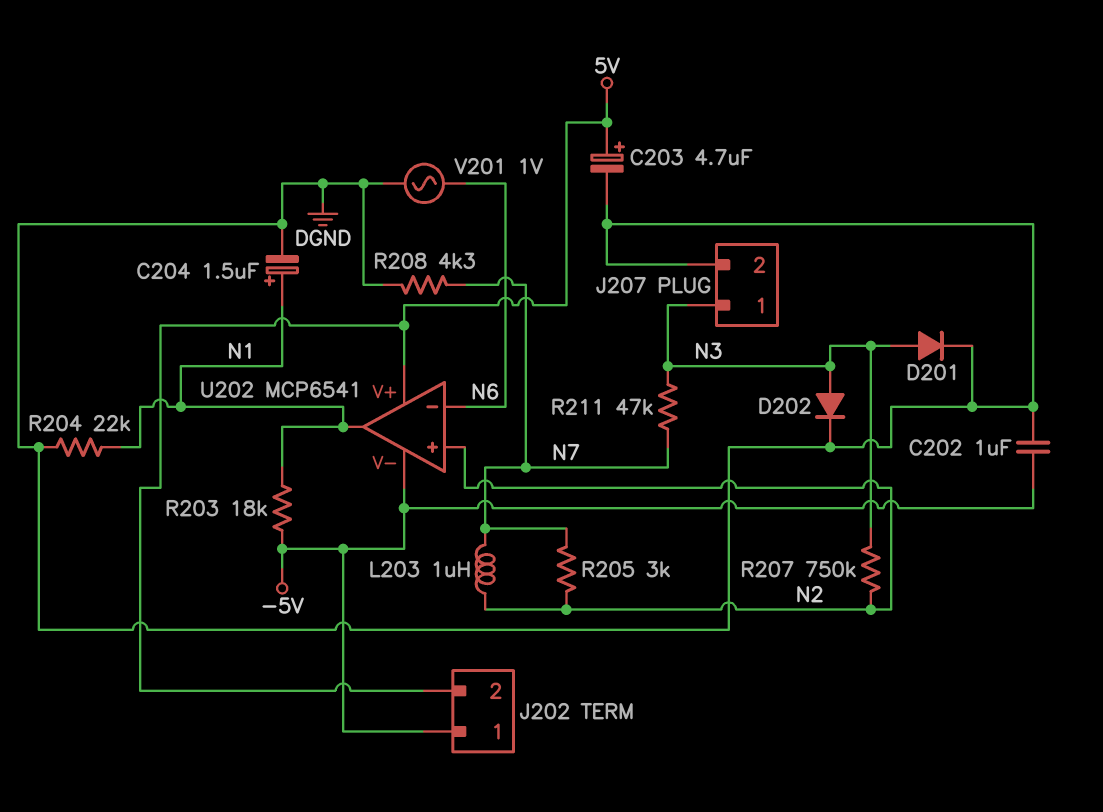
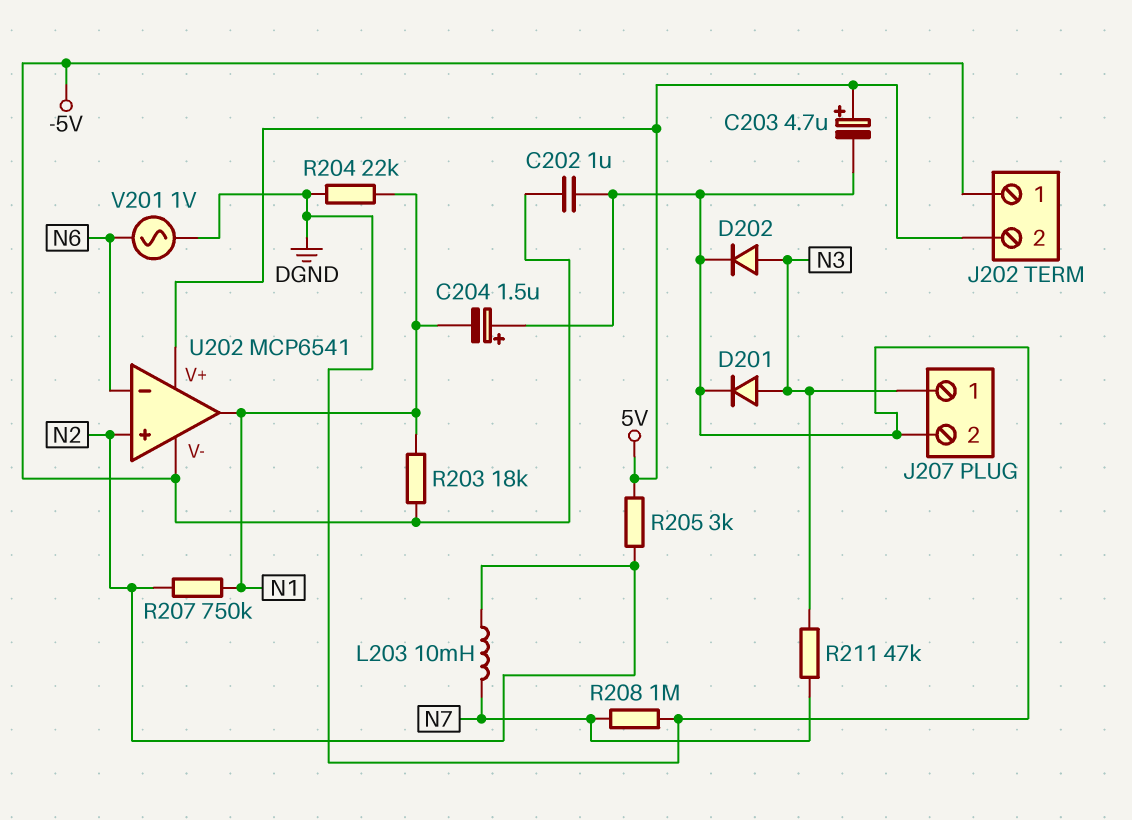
C204: 1.5uF (plus N1, minus DGND) -> 1.5uF (plus DGND, minus N1)
L203: 1uH (N2, N7) -> 10mH (N2, N7)
R205: 3k (N2, N7) -> 3k (5V, N2)
R207: 750k (N2, N3) -> 750k (N1, N2)
R208: 4.3k (DGND, N7) -> 1M (DGND, N7)

